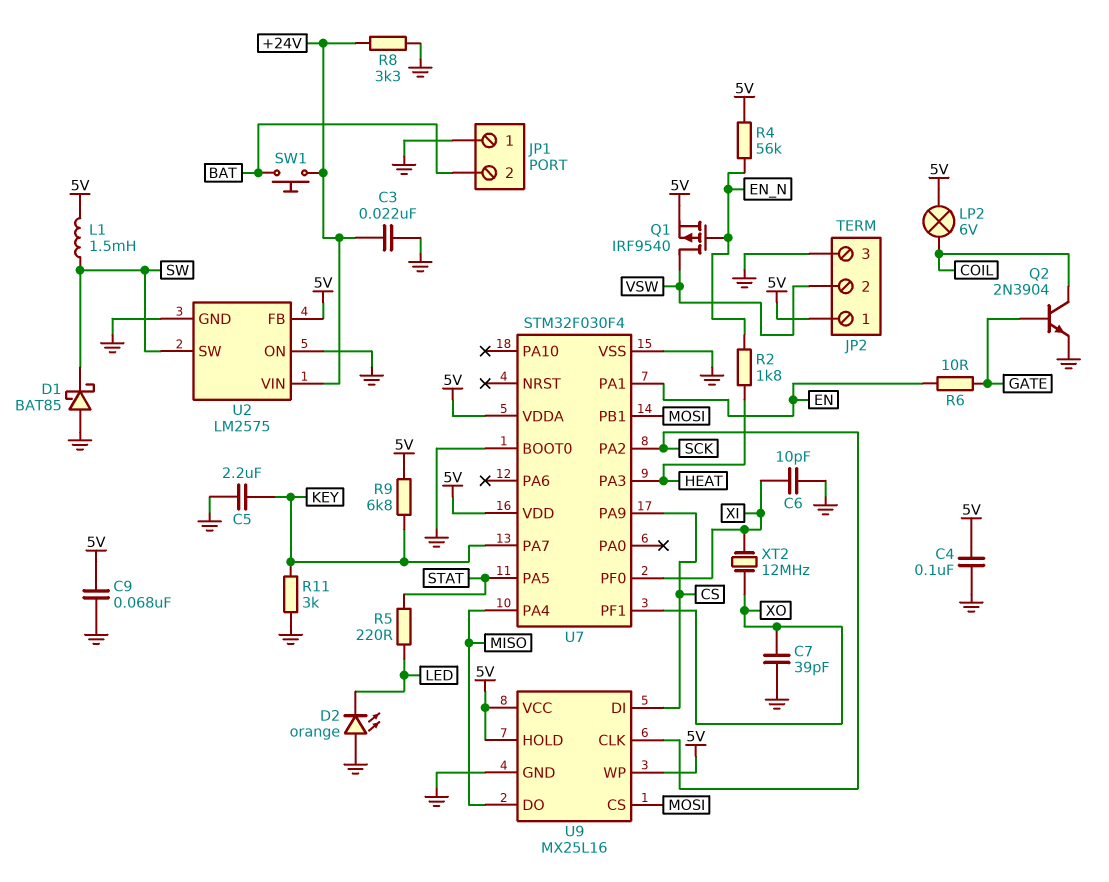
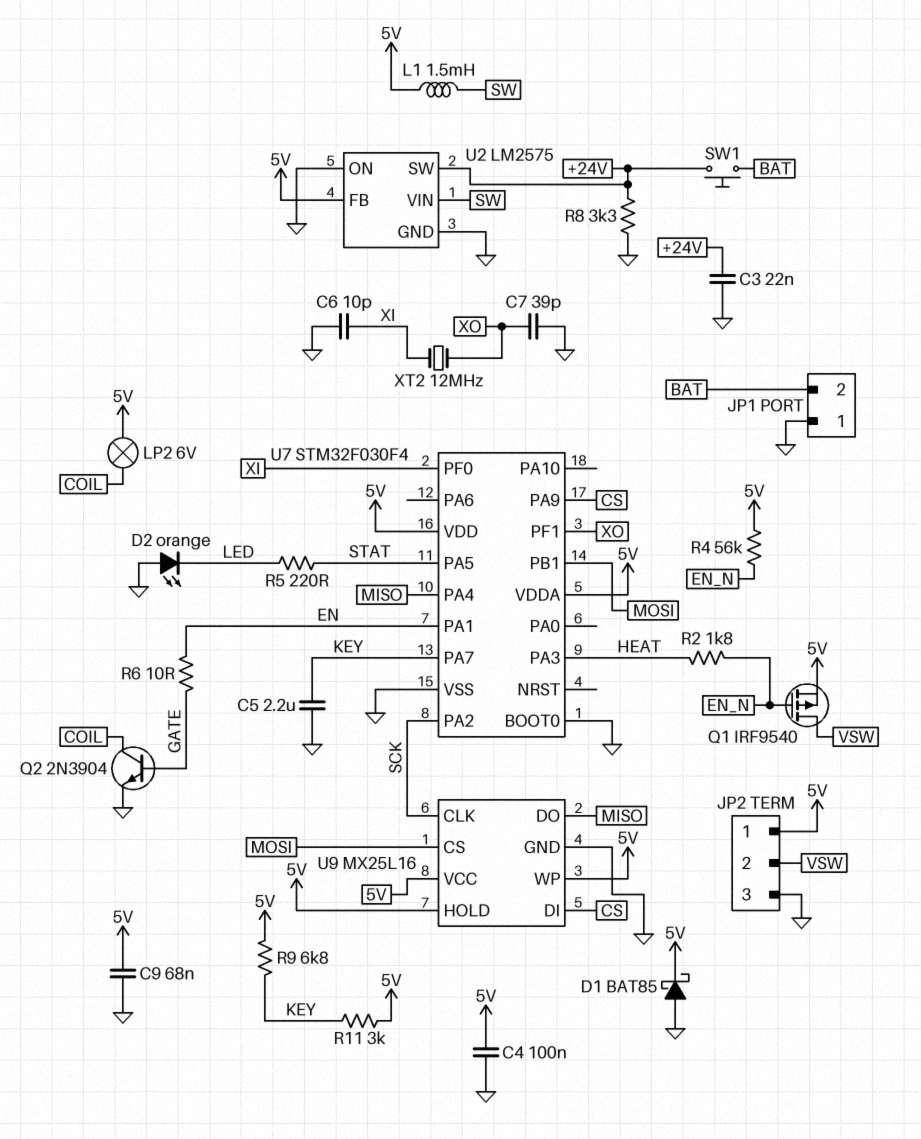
D1: schottky BAT85 (A GND, K SW) -> schottky BAT85 (A GND, K 5V)
R11: 3k (GND, KEY) -> 3k (5V, KEY)
U2 pin SW: SW -> +24V
U2 pin VIN: +24V -> SW

